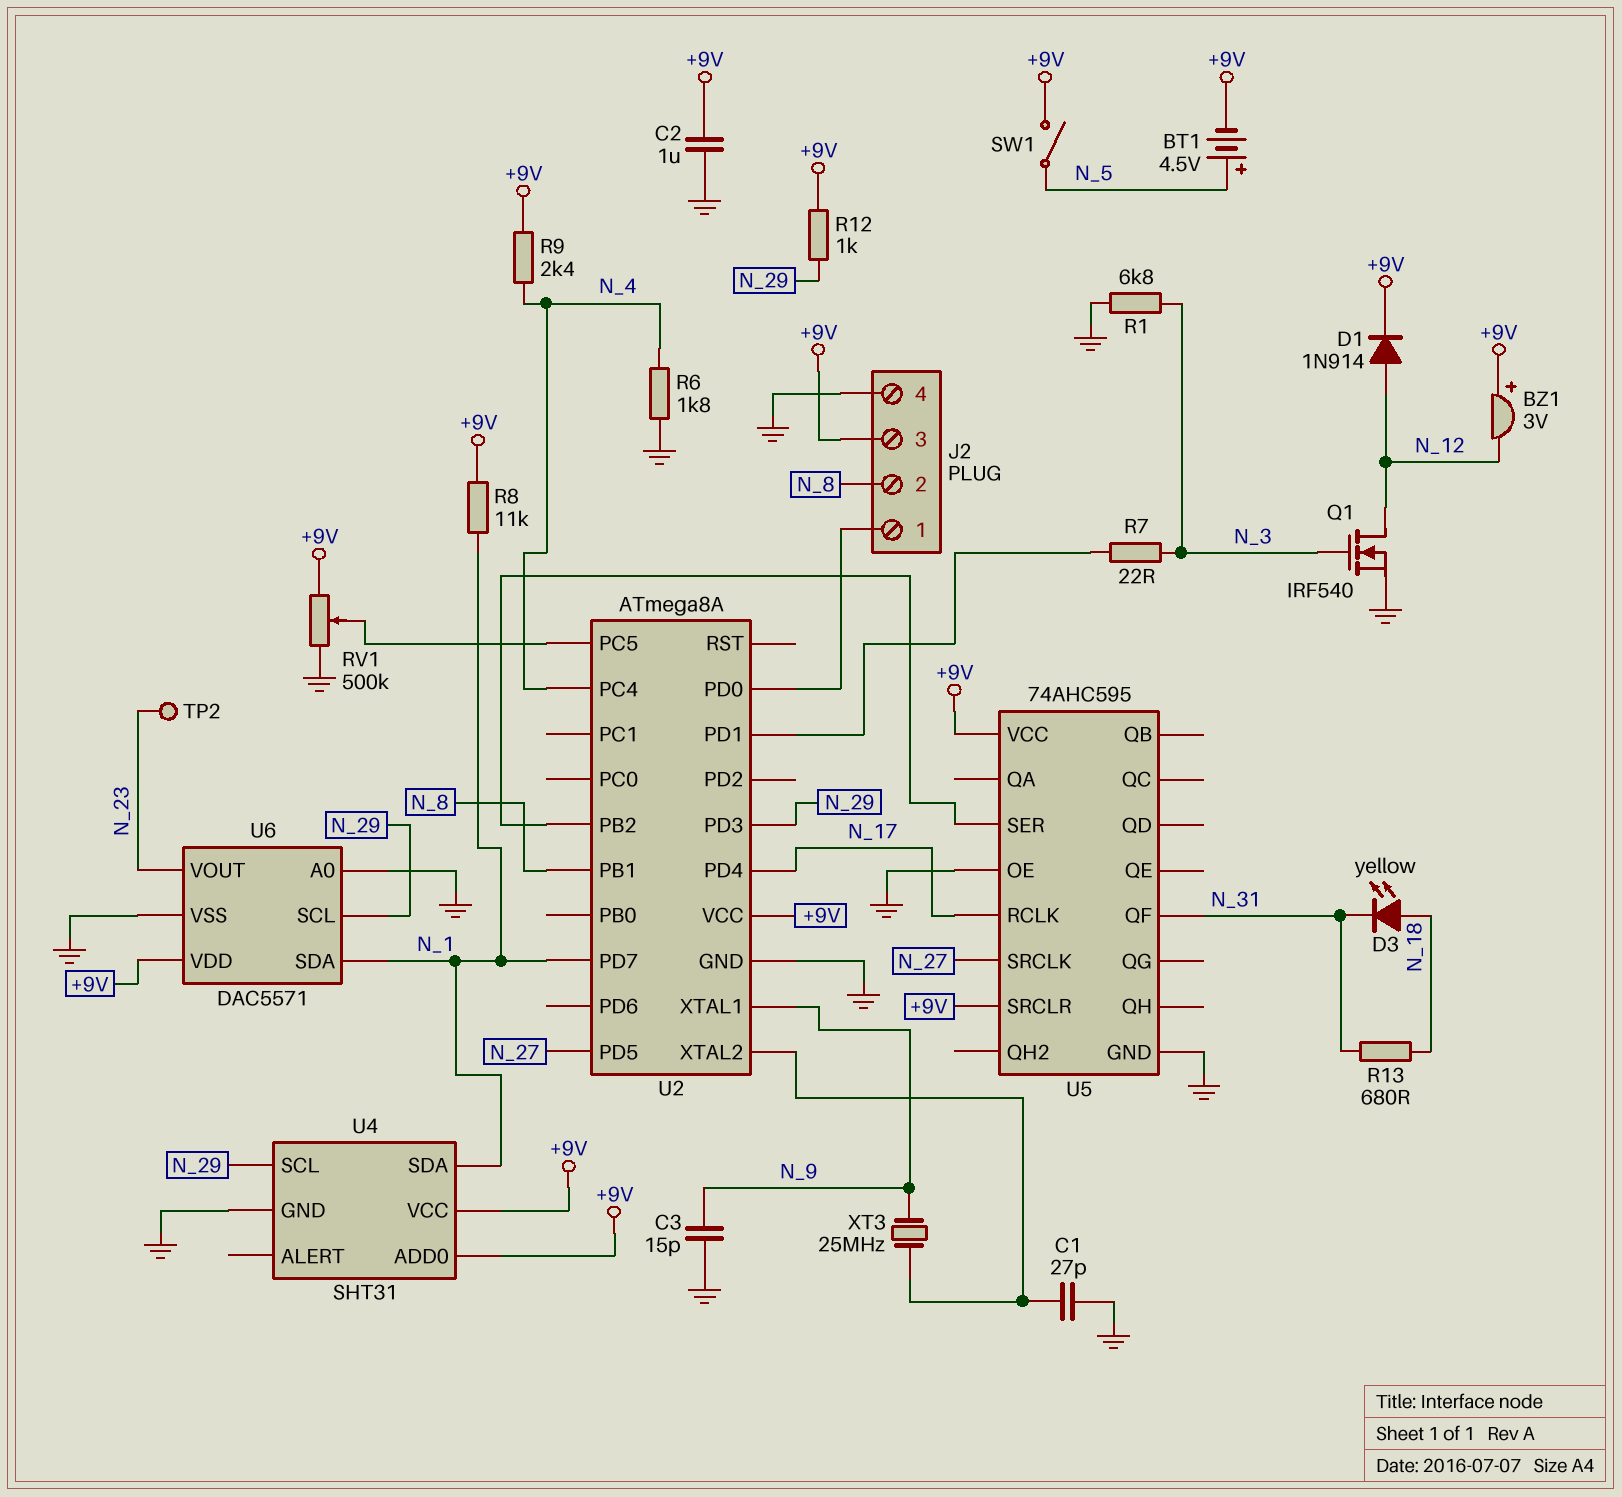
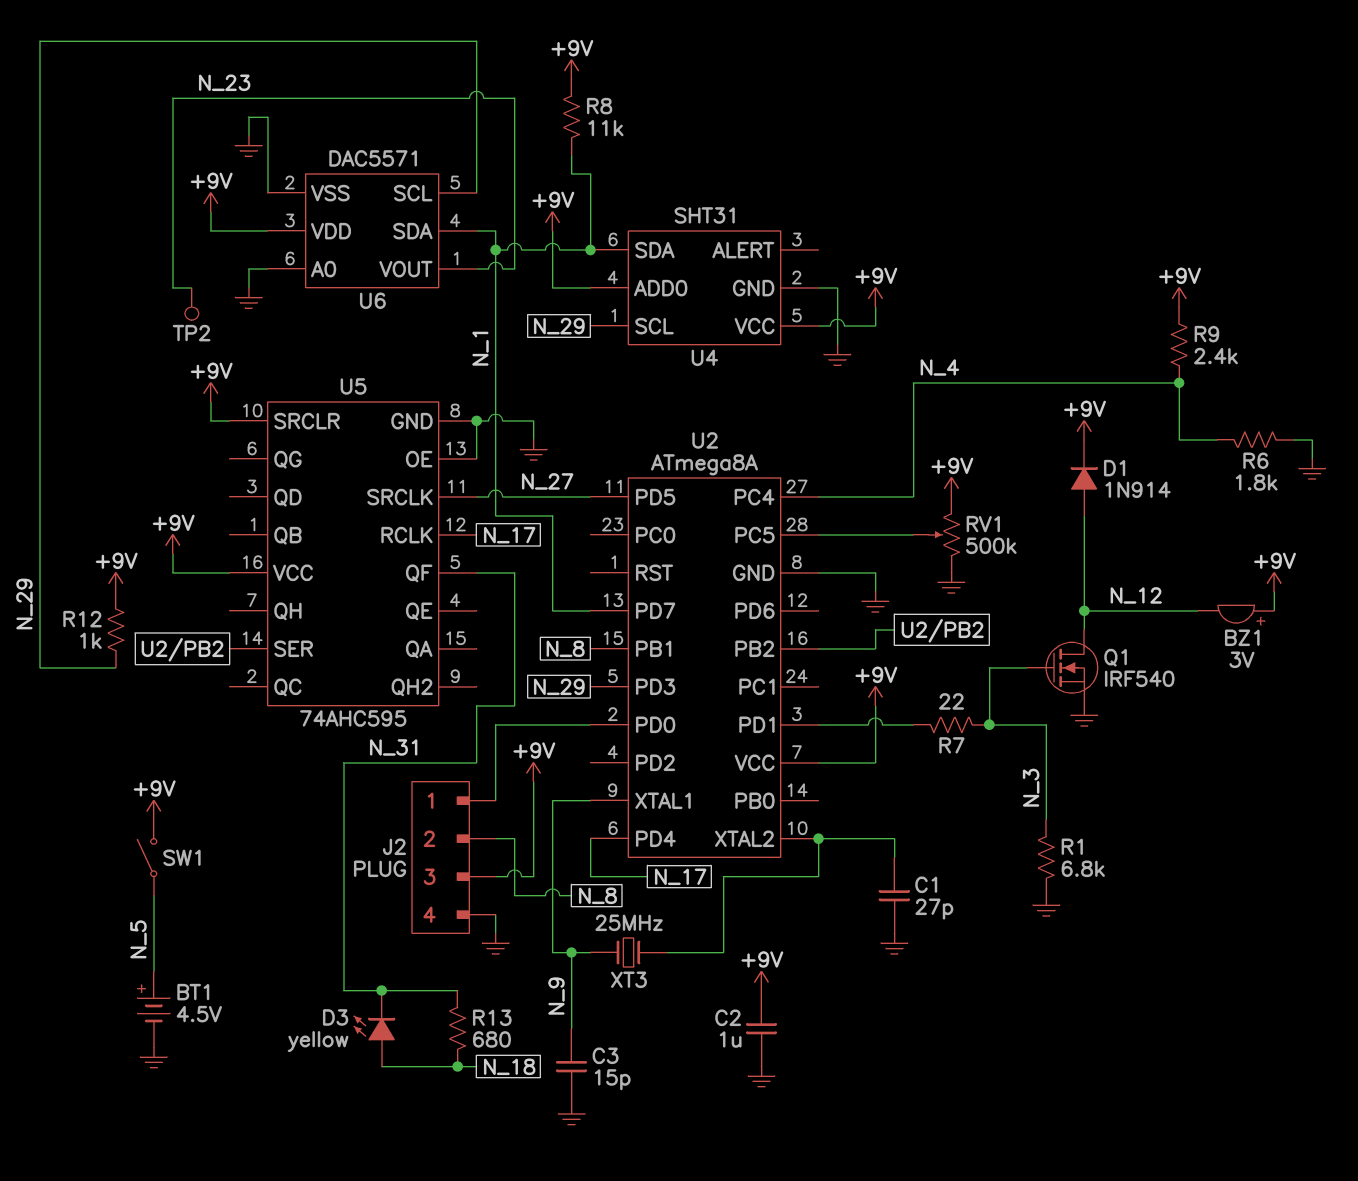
BT1: 4.5V (plus N_5, minus +9V) -> 4.5V (plus N_5, minus GND)

